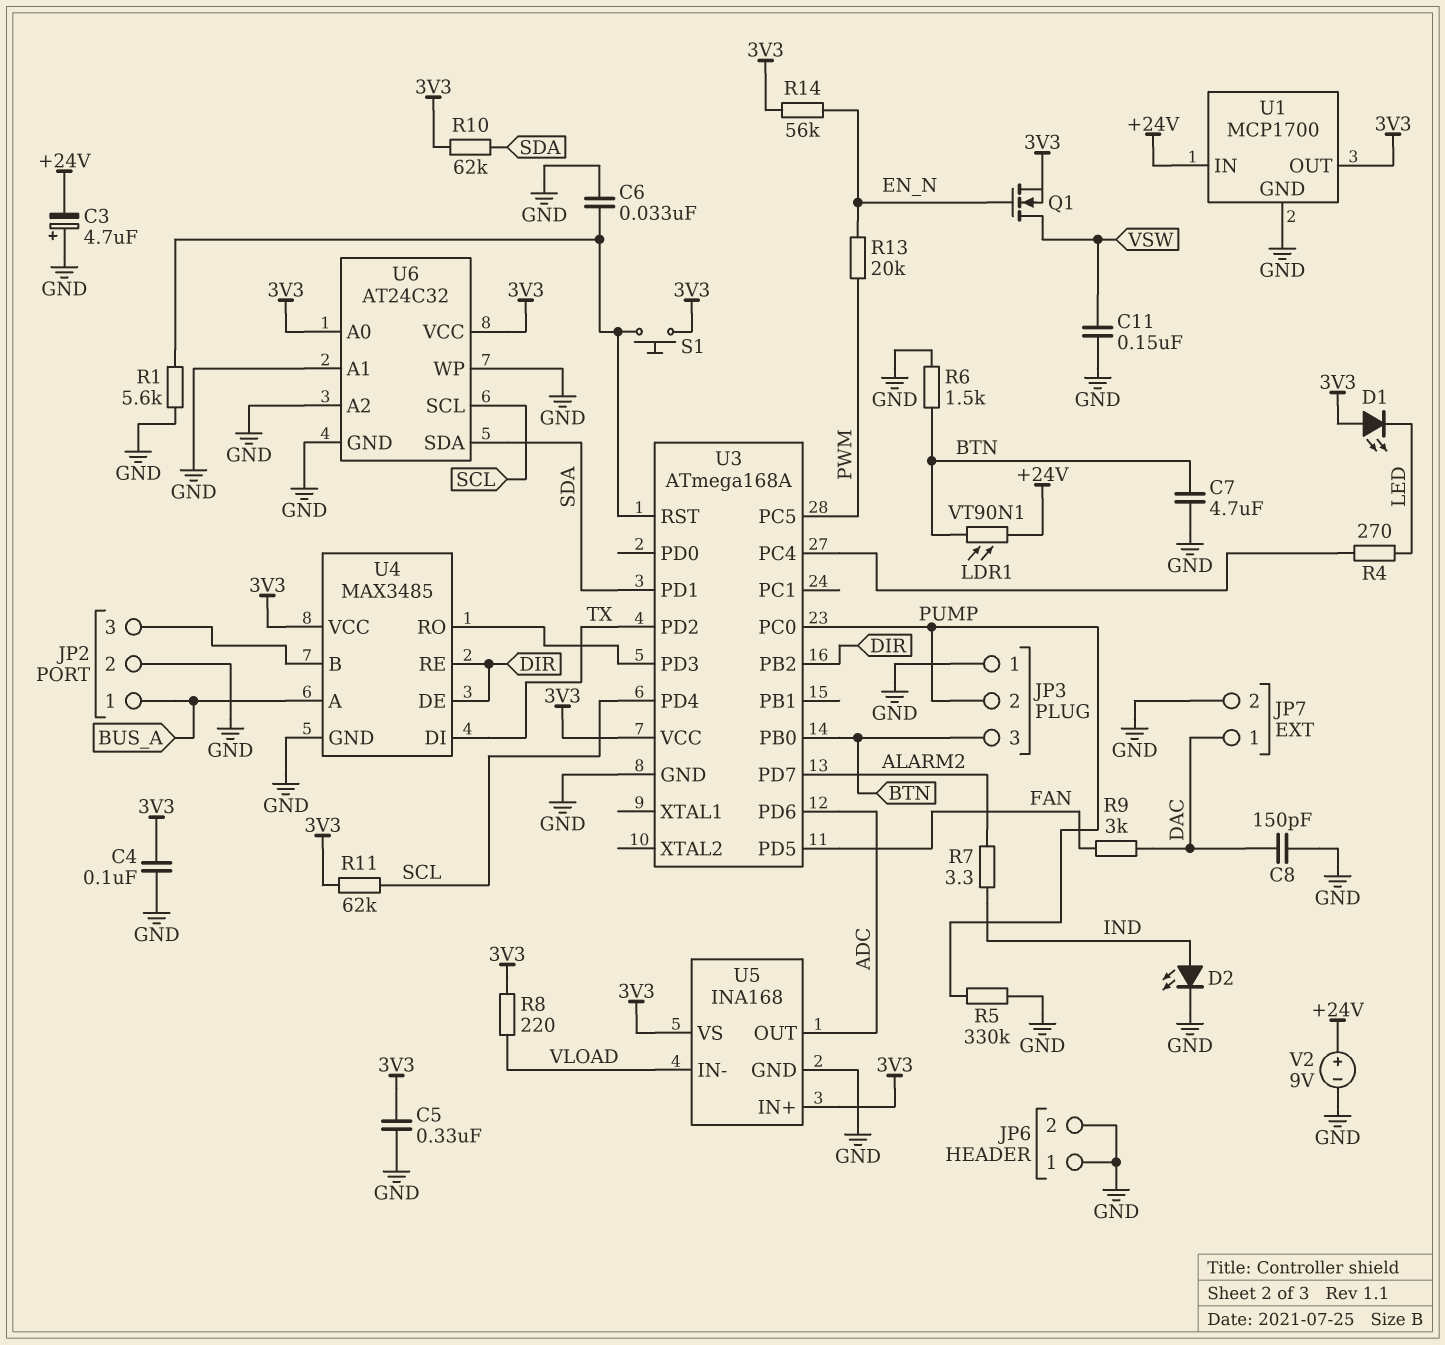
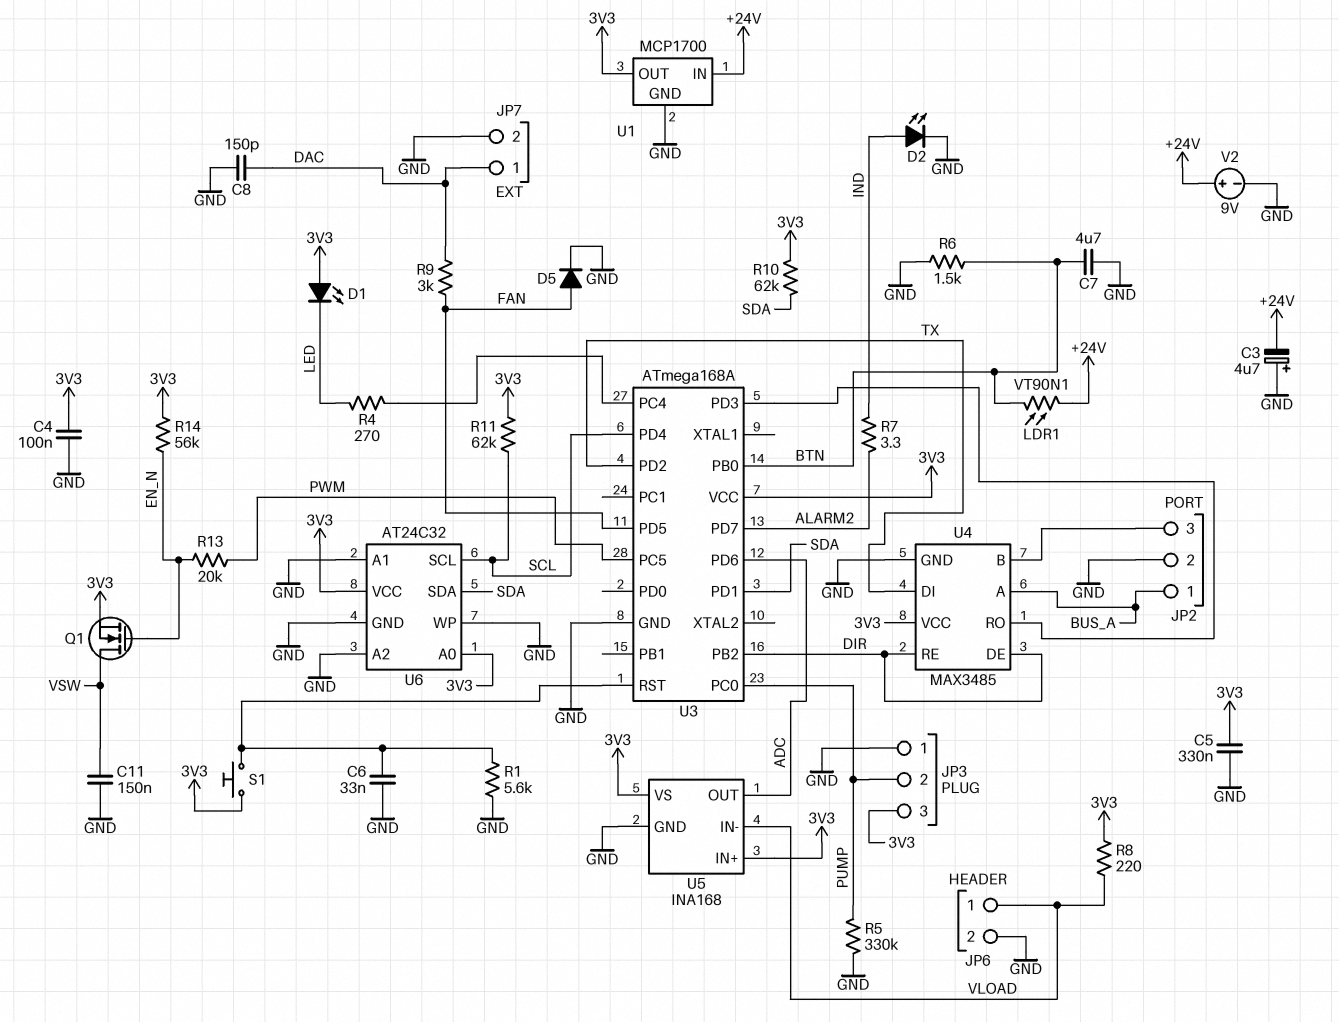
D5: none -> diode (A FAN, K GND)
JP3 pin 3: BTN -> 3V3
JP6 pin 1: GND -> VLOAD

